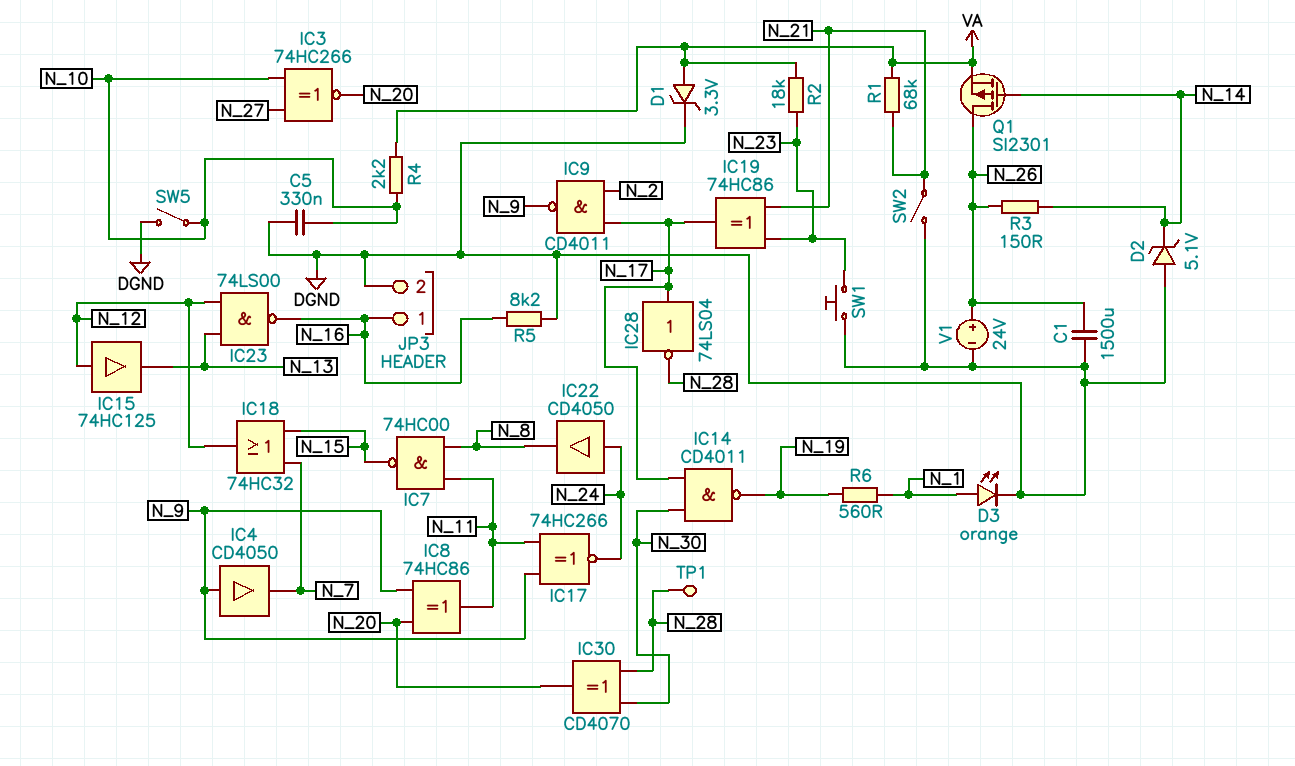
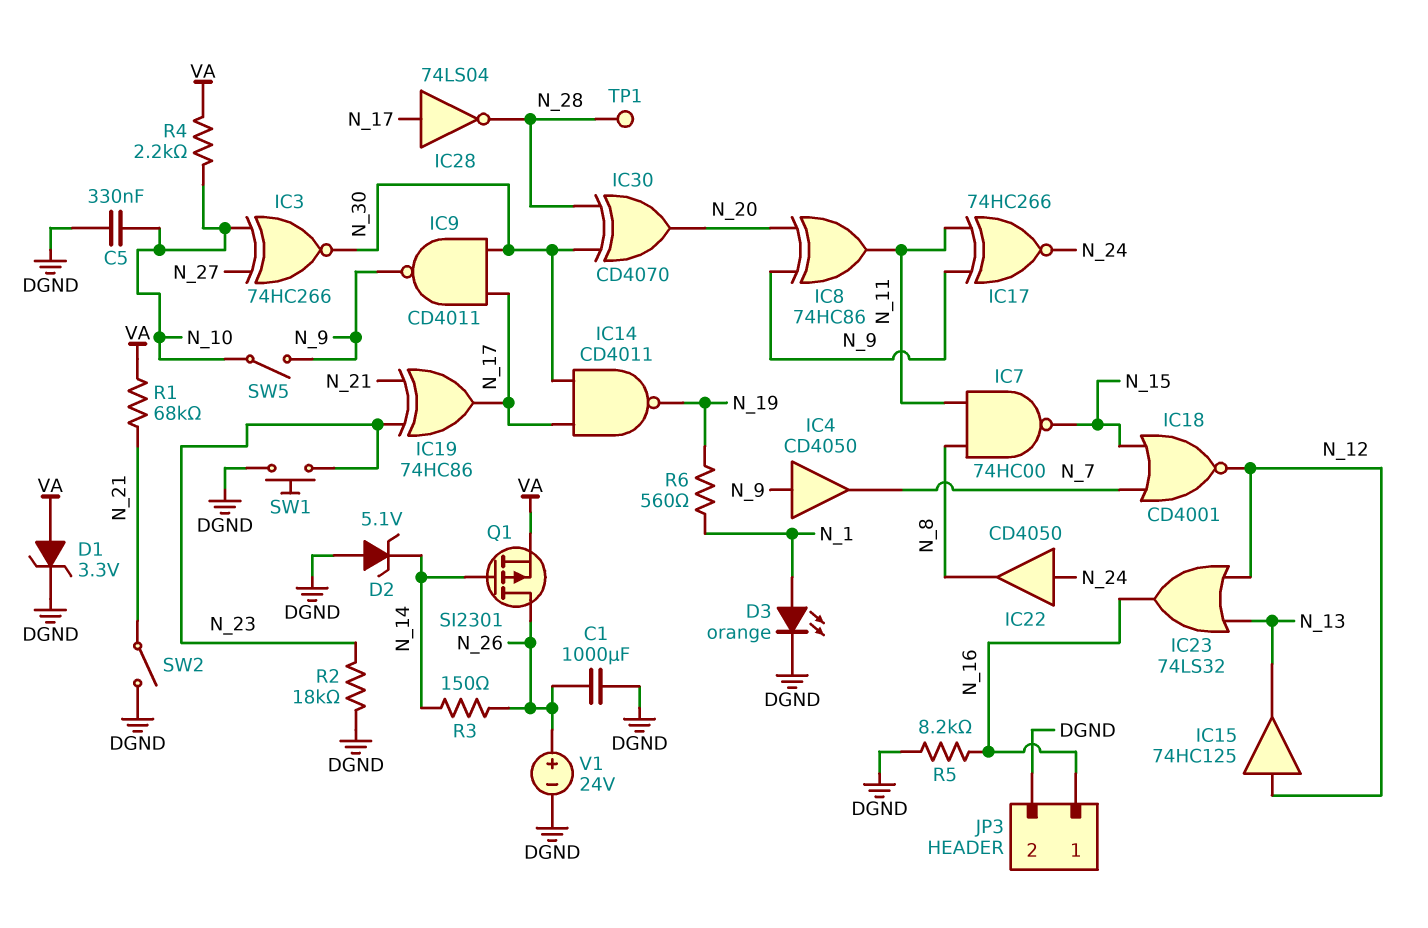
C1: 1500uF (DGND, N_26) -> 1000uF (DGND, N_26)
IC3: XNOR 74HC266 (in N_10, in N_27, out N_20) -> XNOR 74HC266 (in N_10, in N_27, out N_30)
IC9: NAND CD4011 (in N_2, in N_17, out N_9) -> NAND CD4011 (in N_17, in N_30, out N_9)
IC18: OR 74HC32 (in N_7, in N_15, out N_12) -> NOR CD4001 (in N_7, in N_15, out N_12)
IC23: NAND 74LS00 (in N_12, in N_13, out N_16) -> OR 74LS32 (in N_12, in N_13, out N_16)
R2: 18k (N_23, VA) -> 18k (DGND, N_23)
SW5: switch (DGND, N_10) -> switch (N_9, N_10)

